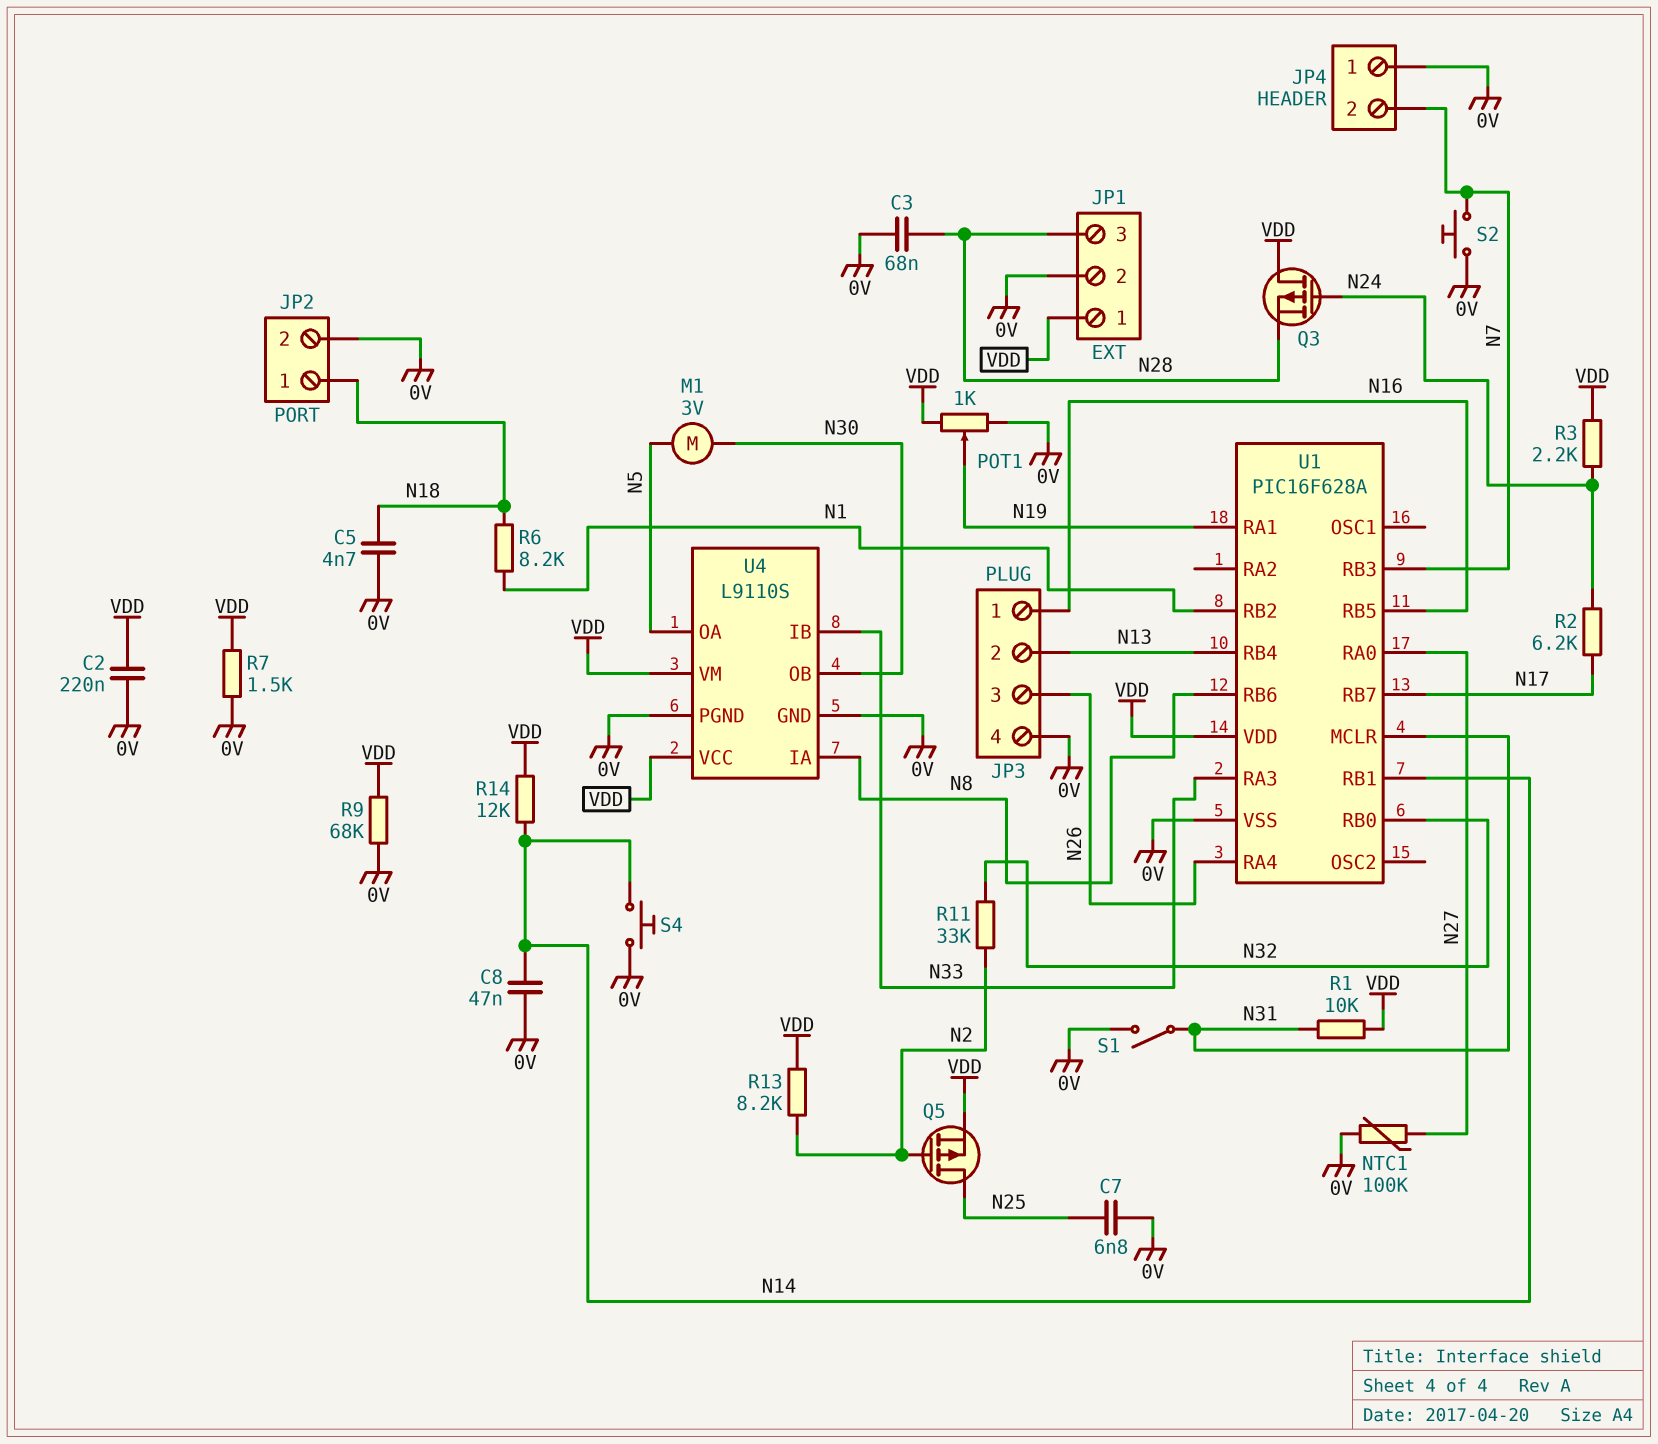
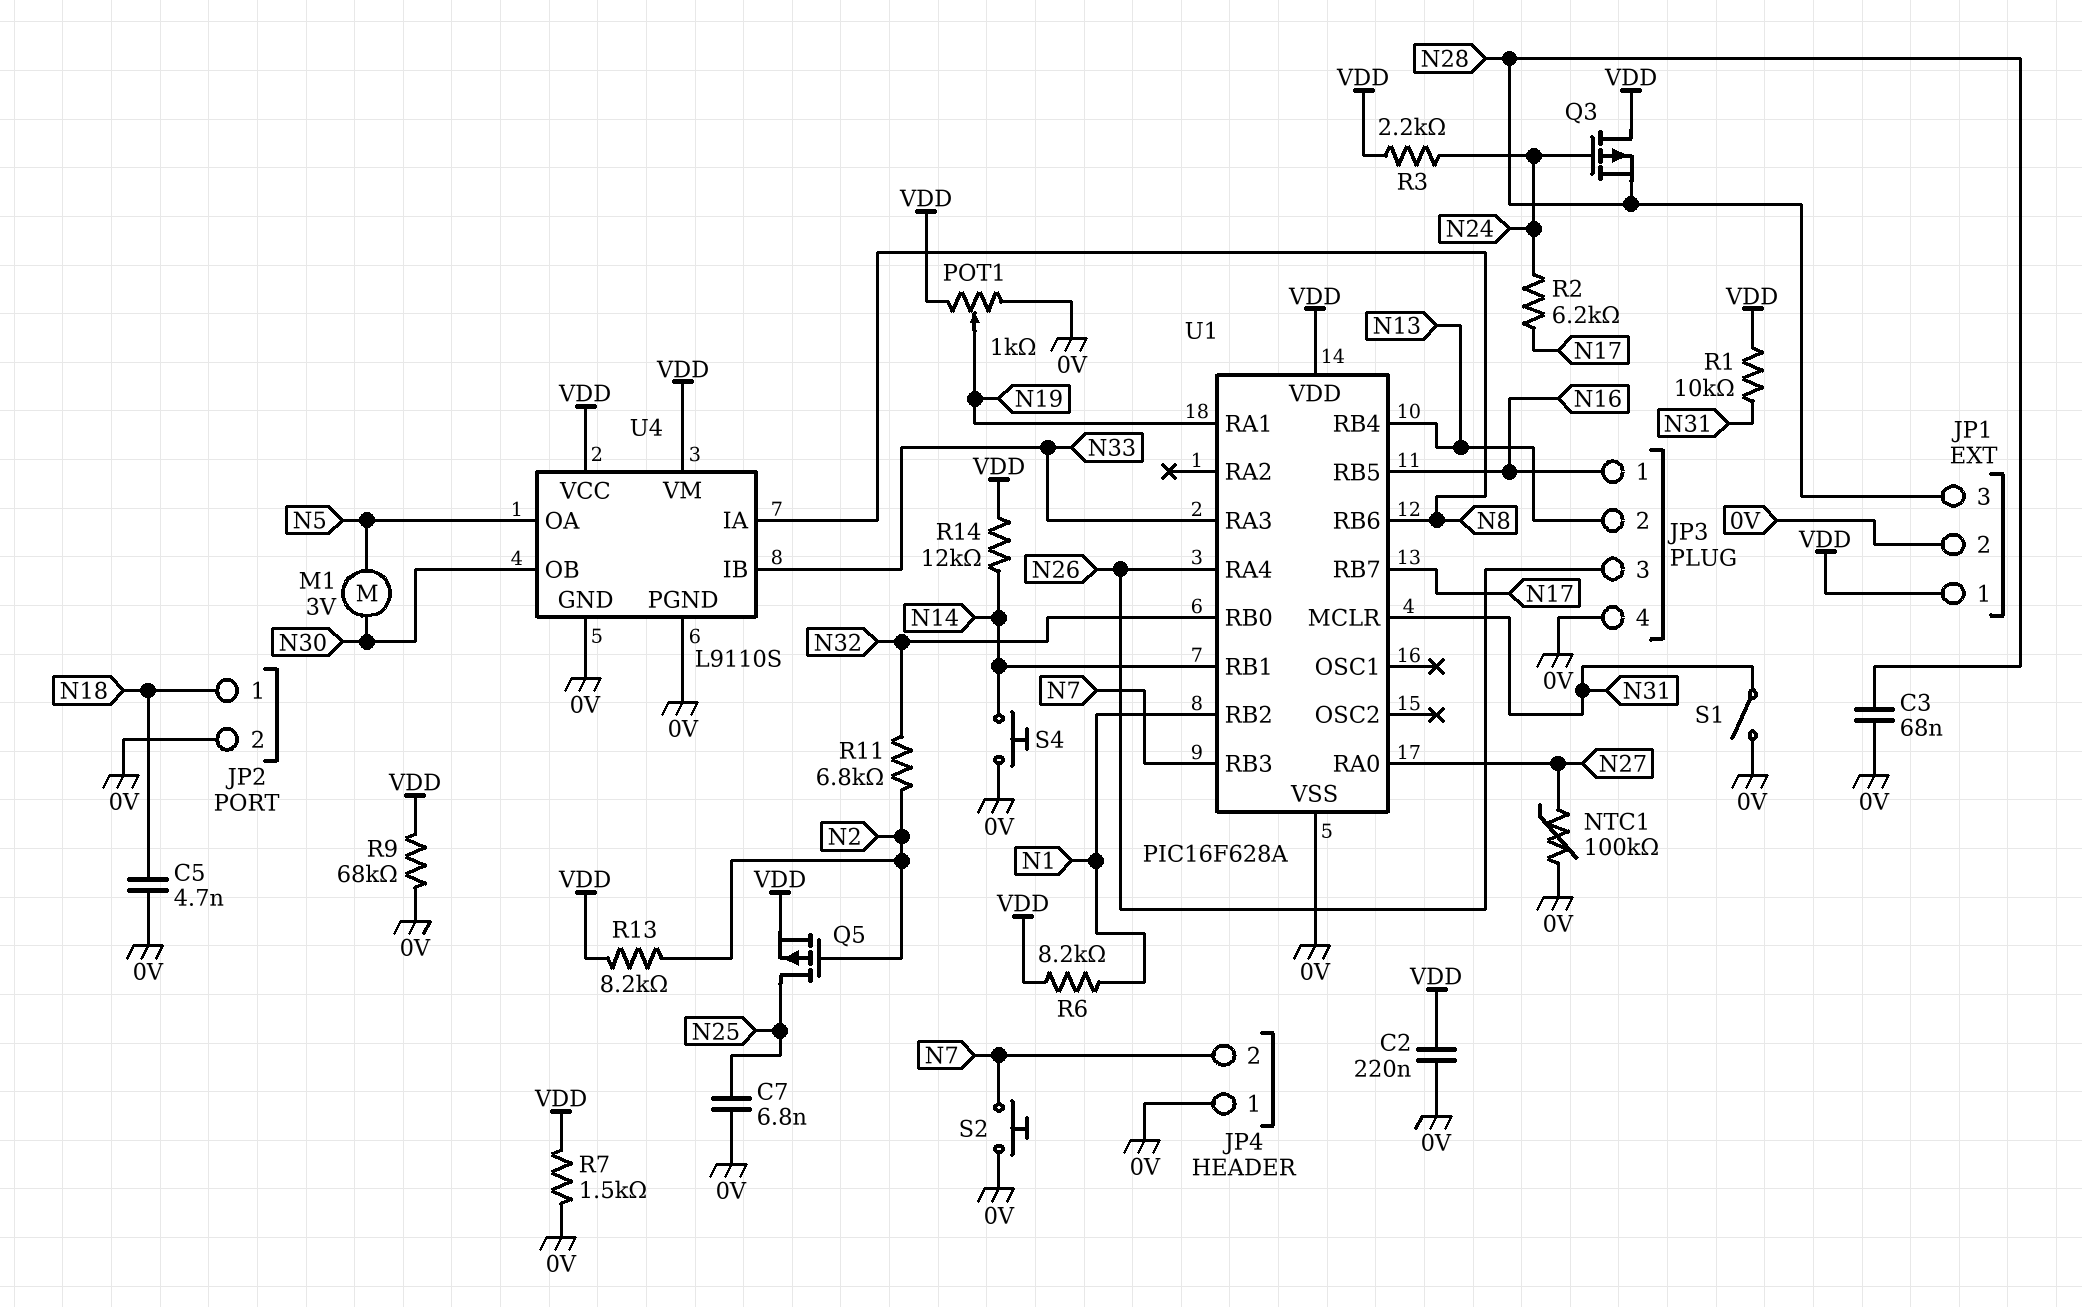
C8: 47nF (0V, N14) -> none
R6: 8.2k (N1, N18) -> 8.2k (N1, VDD)
R11: 33k (N2, N32) -> 6.8k (N2, N32)

